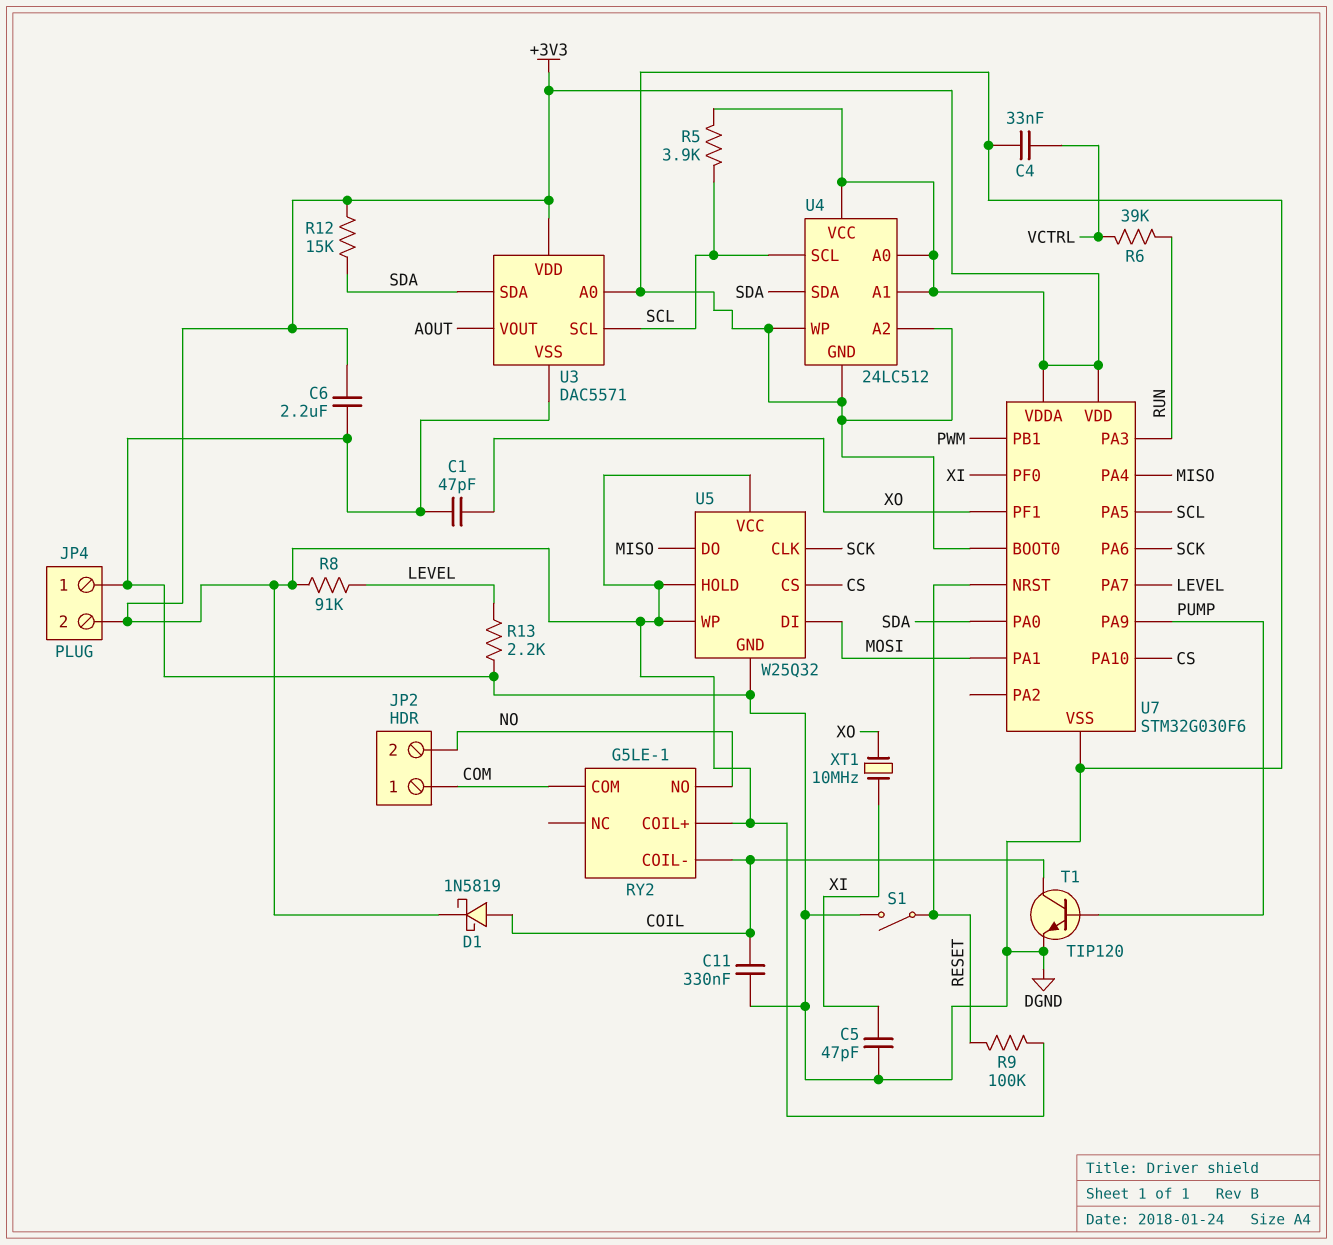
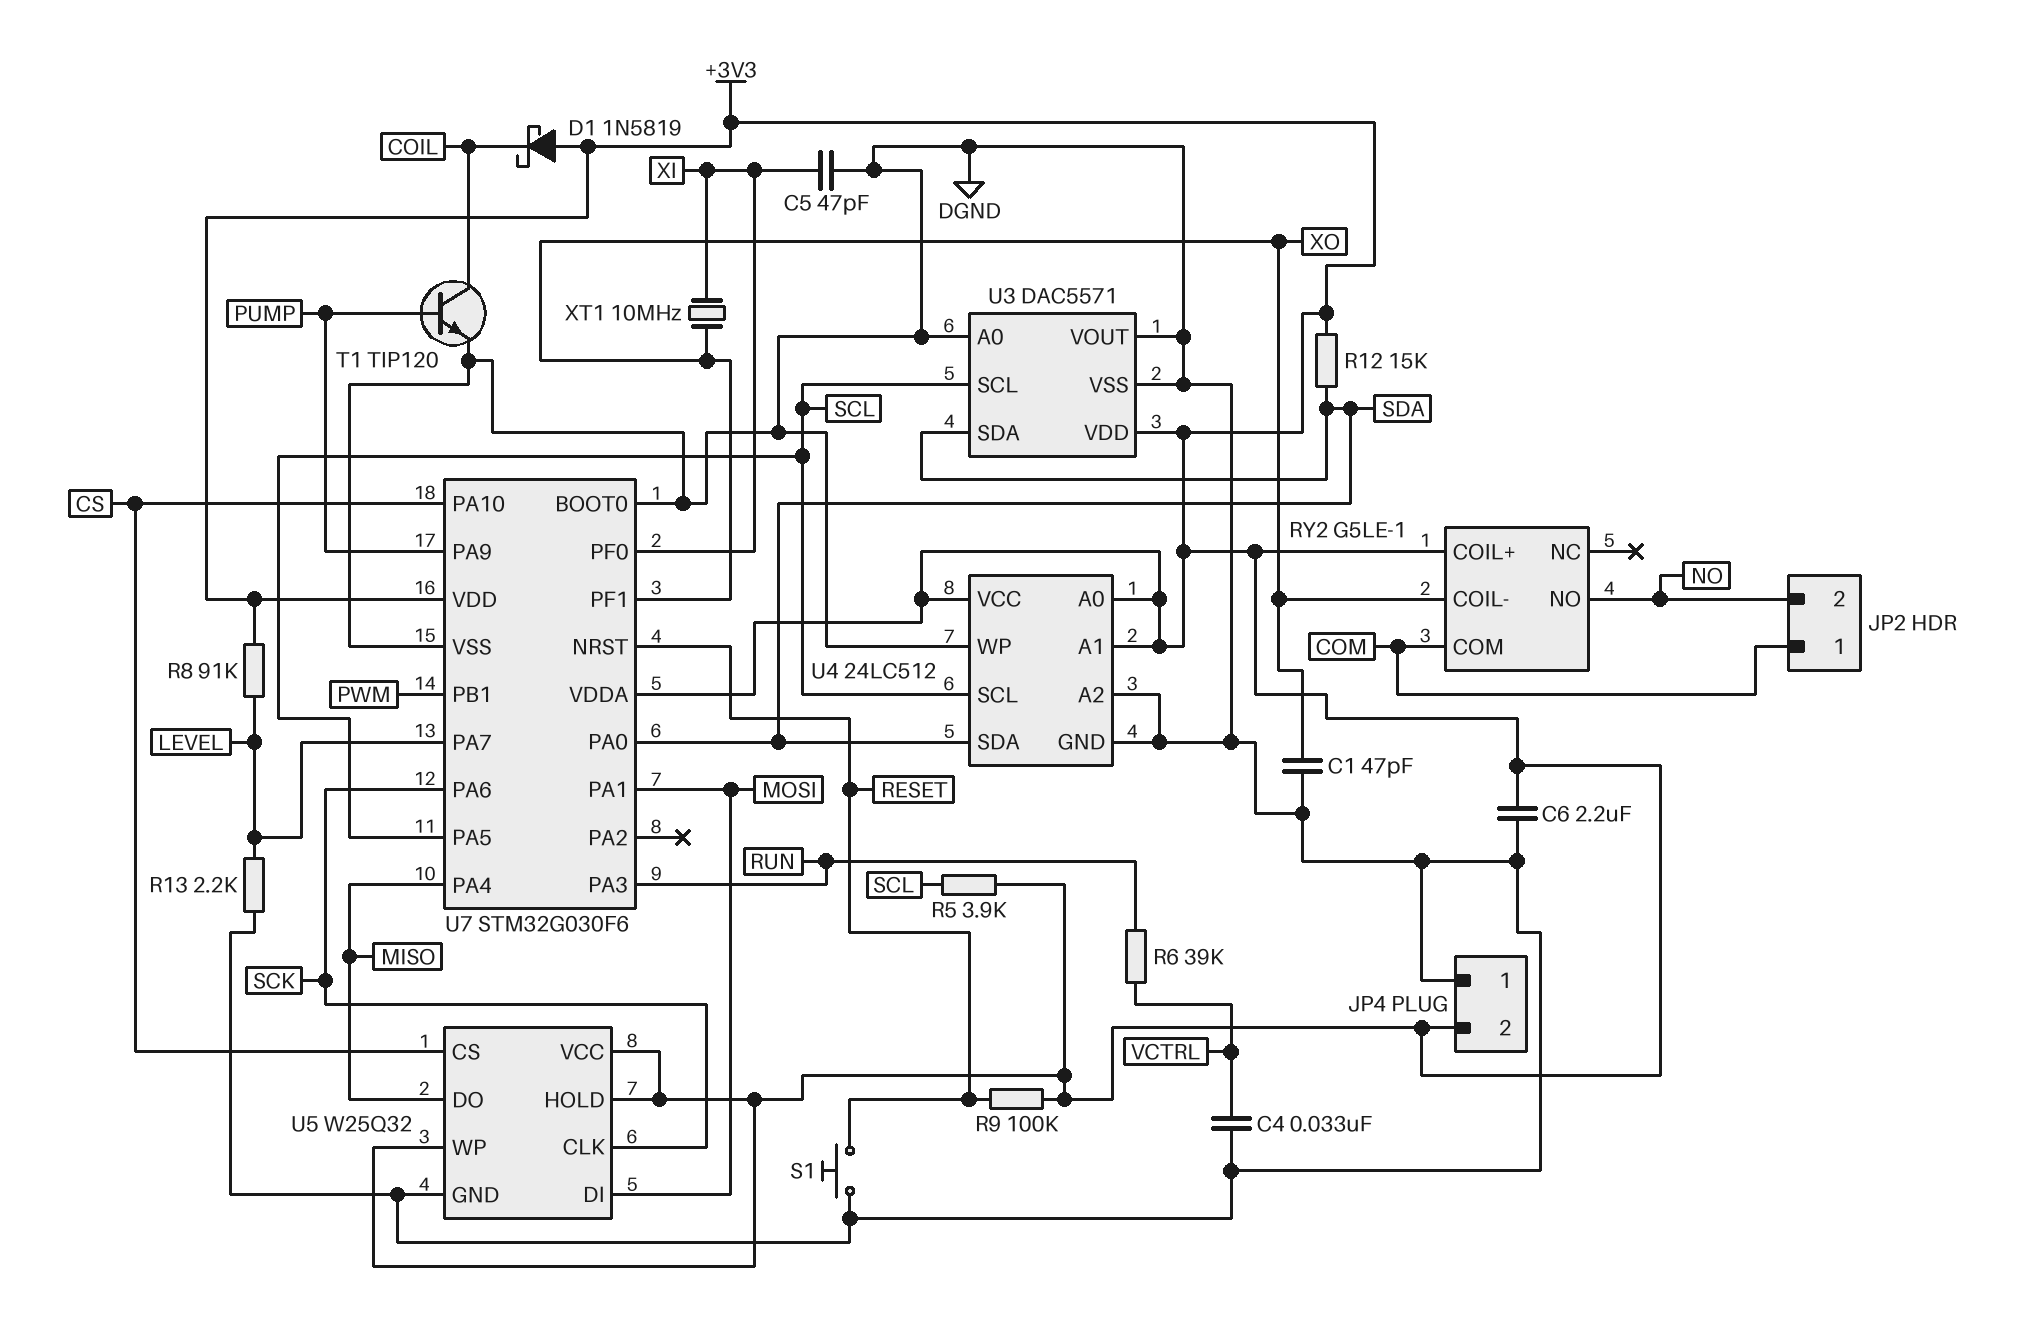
C11: 330nF (COIL, DGND) -> none
D1: schottky 1N5819 (A COIL, K +3V3) -> schottky 1N5819 (A +3V3, K COIL)
RY2 pin COIL-: COIL -> XO
S1: switch (DGND, RESET) -> button (DGND, RESET)
U3 pin VOUT: AOUT -> DGND

